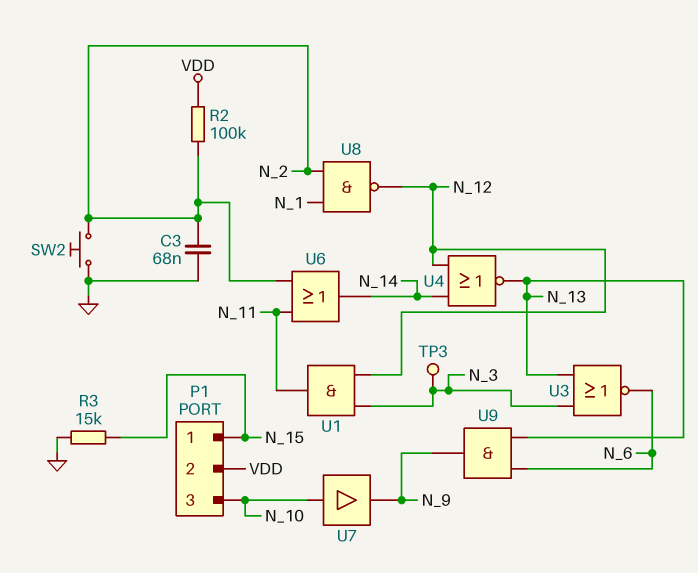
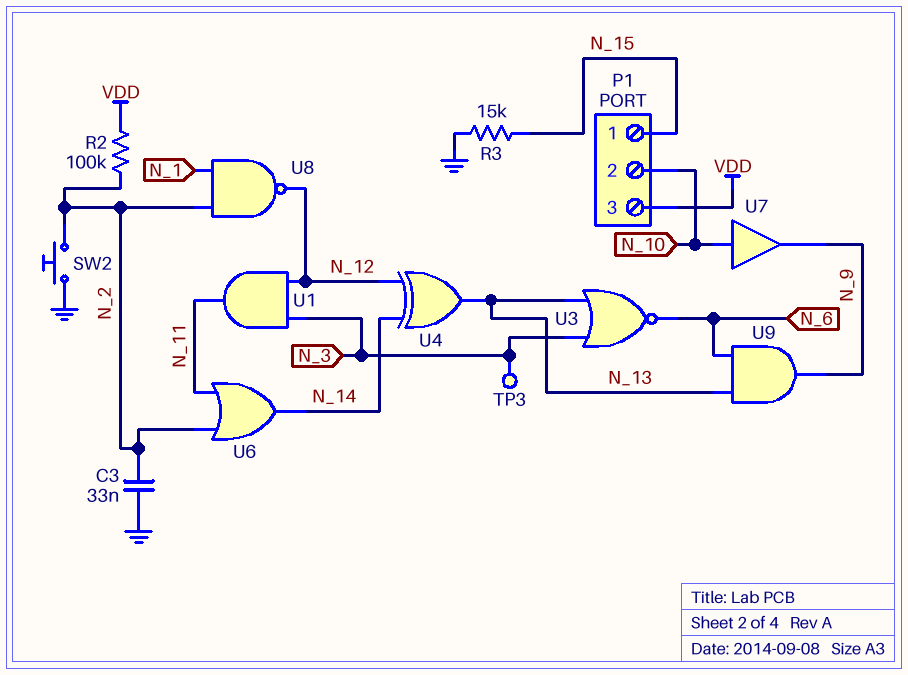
C3: 68nF (GND, N_2) -> 33nF (GND, N_2)
P1 pin 2: VDD -> N_10
P1 pin 3: N_10 -> VDD
U4: NOR (in N_12, in N_14, out N_13) -> XOR (in N_12, in N_14, out N_13)

